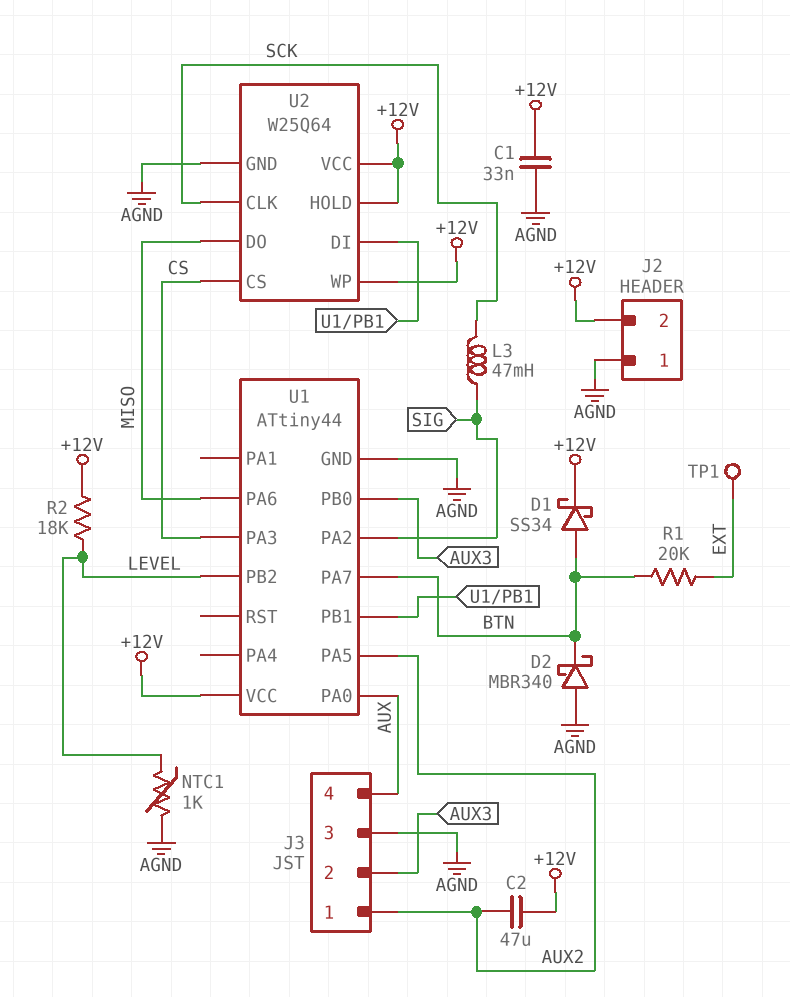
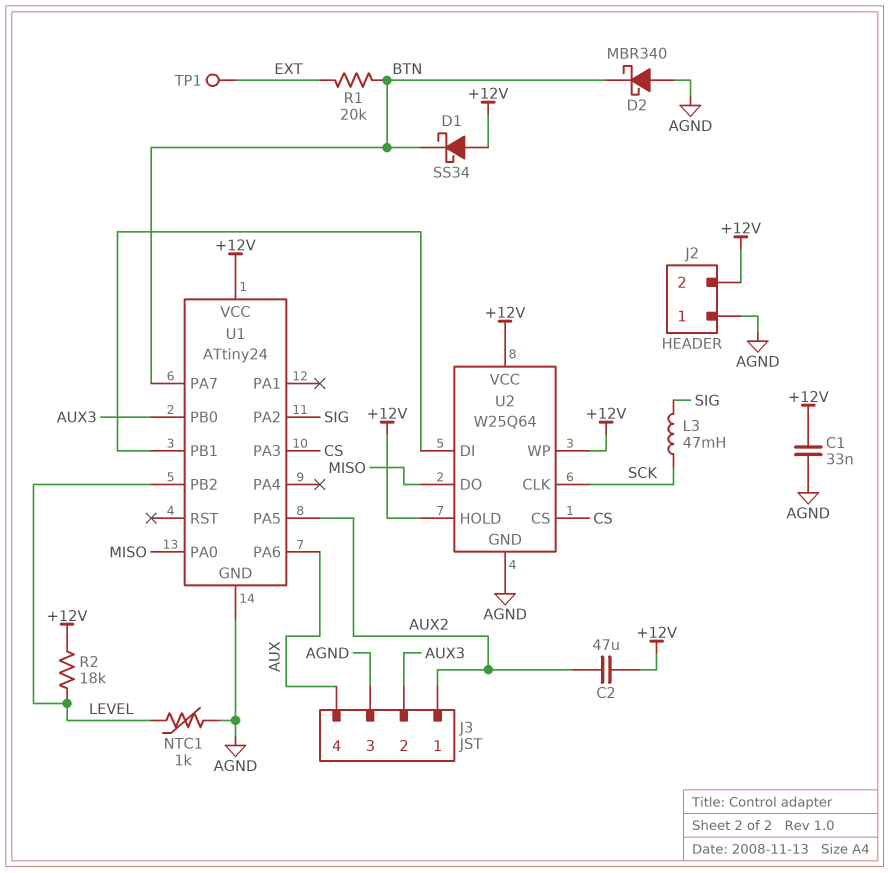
D1: schottky SS34 (A BTN, K +12V) -> schottky SS34 (A +12V, K BTN)
U1: ATtiny44 -> ATtiny24
U1 pin PA0: AUX -> MISO
U1 pin PA6: MISO -> AUX

